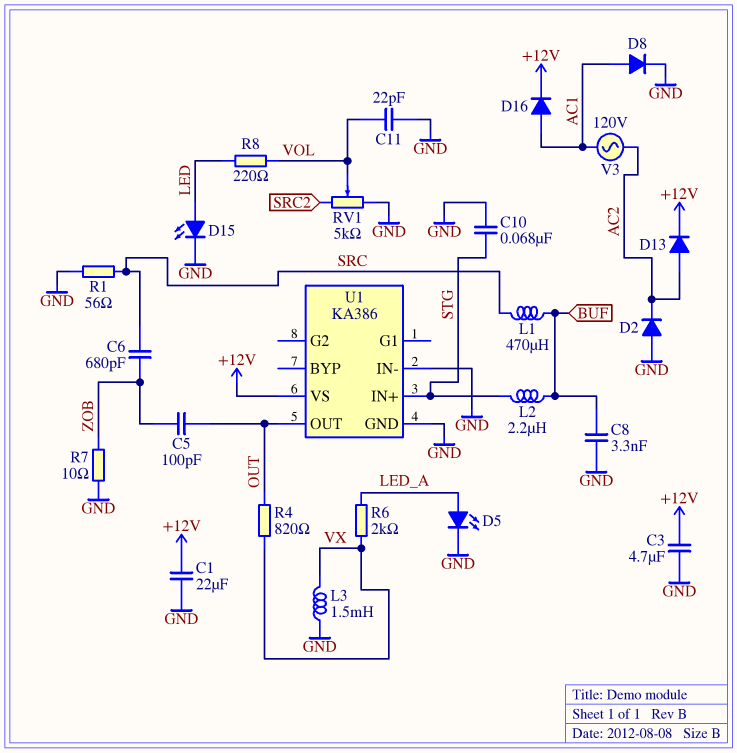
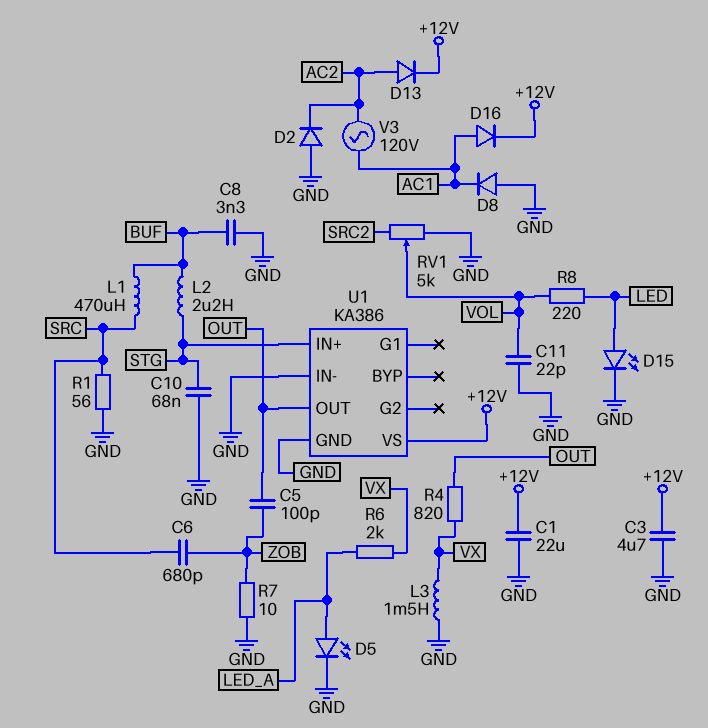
D8: diode (A AC1, K GND) -> diode (A GND, K AC1)

